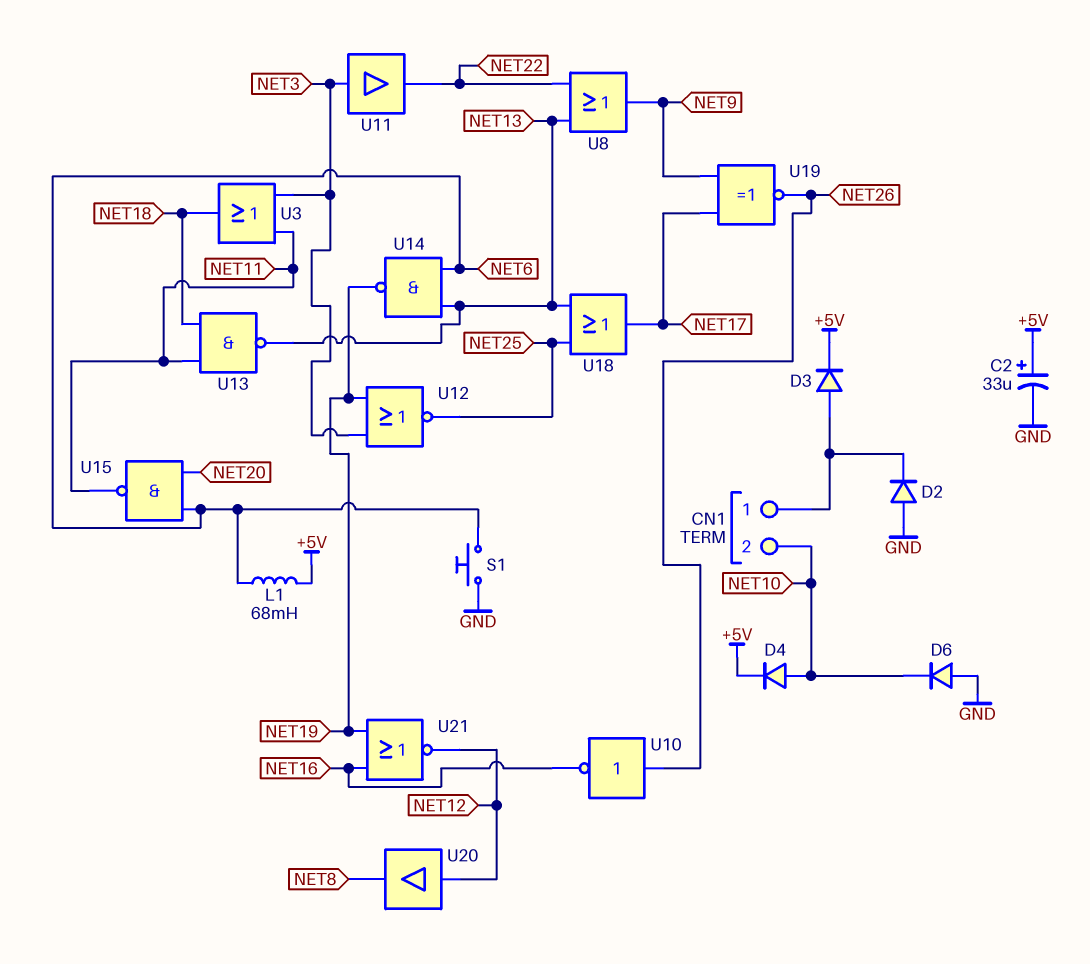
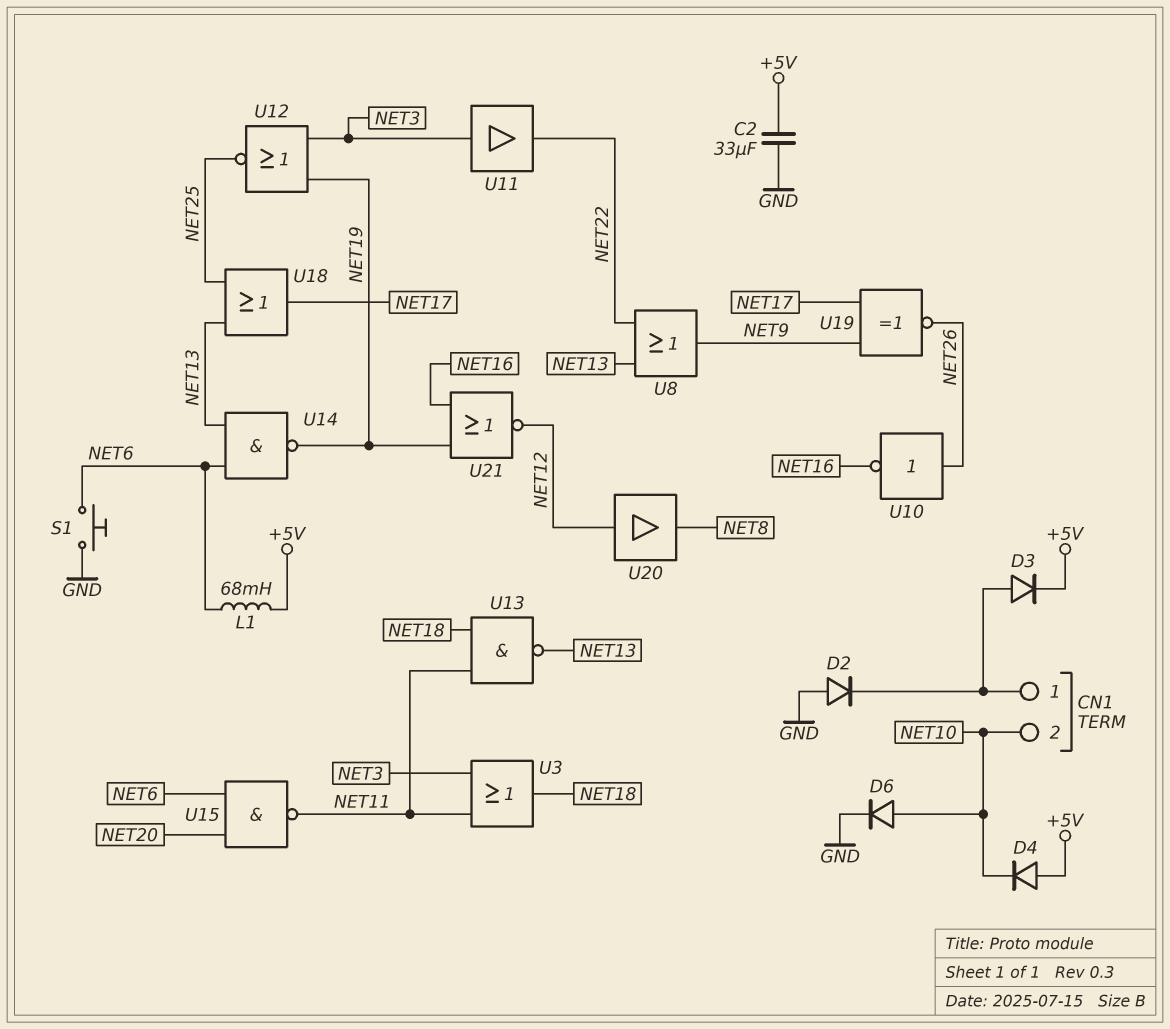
C2: 33uF (plus +5V, minus GND) -> 33uF (+5V, GND)
D4: diode (A NET10, K +5V) -> diode (A +5V, K NET10)
D6: diode (A GND, K NET10) -> diode (A NET10, K GND)

